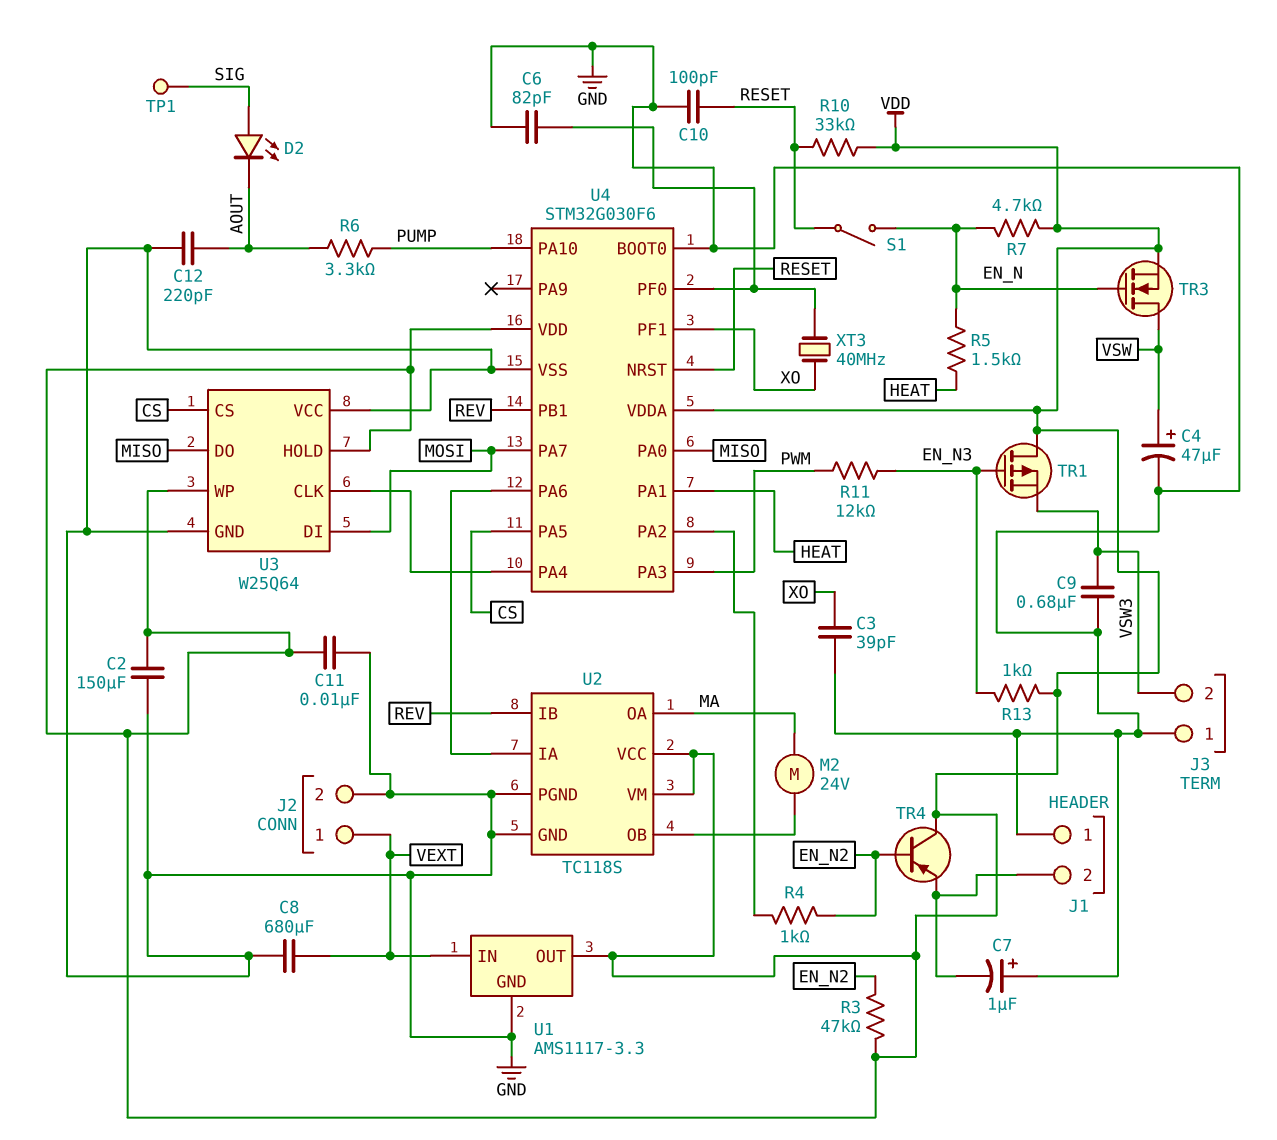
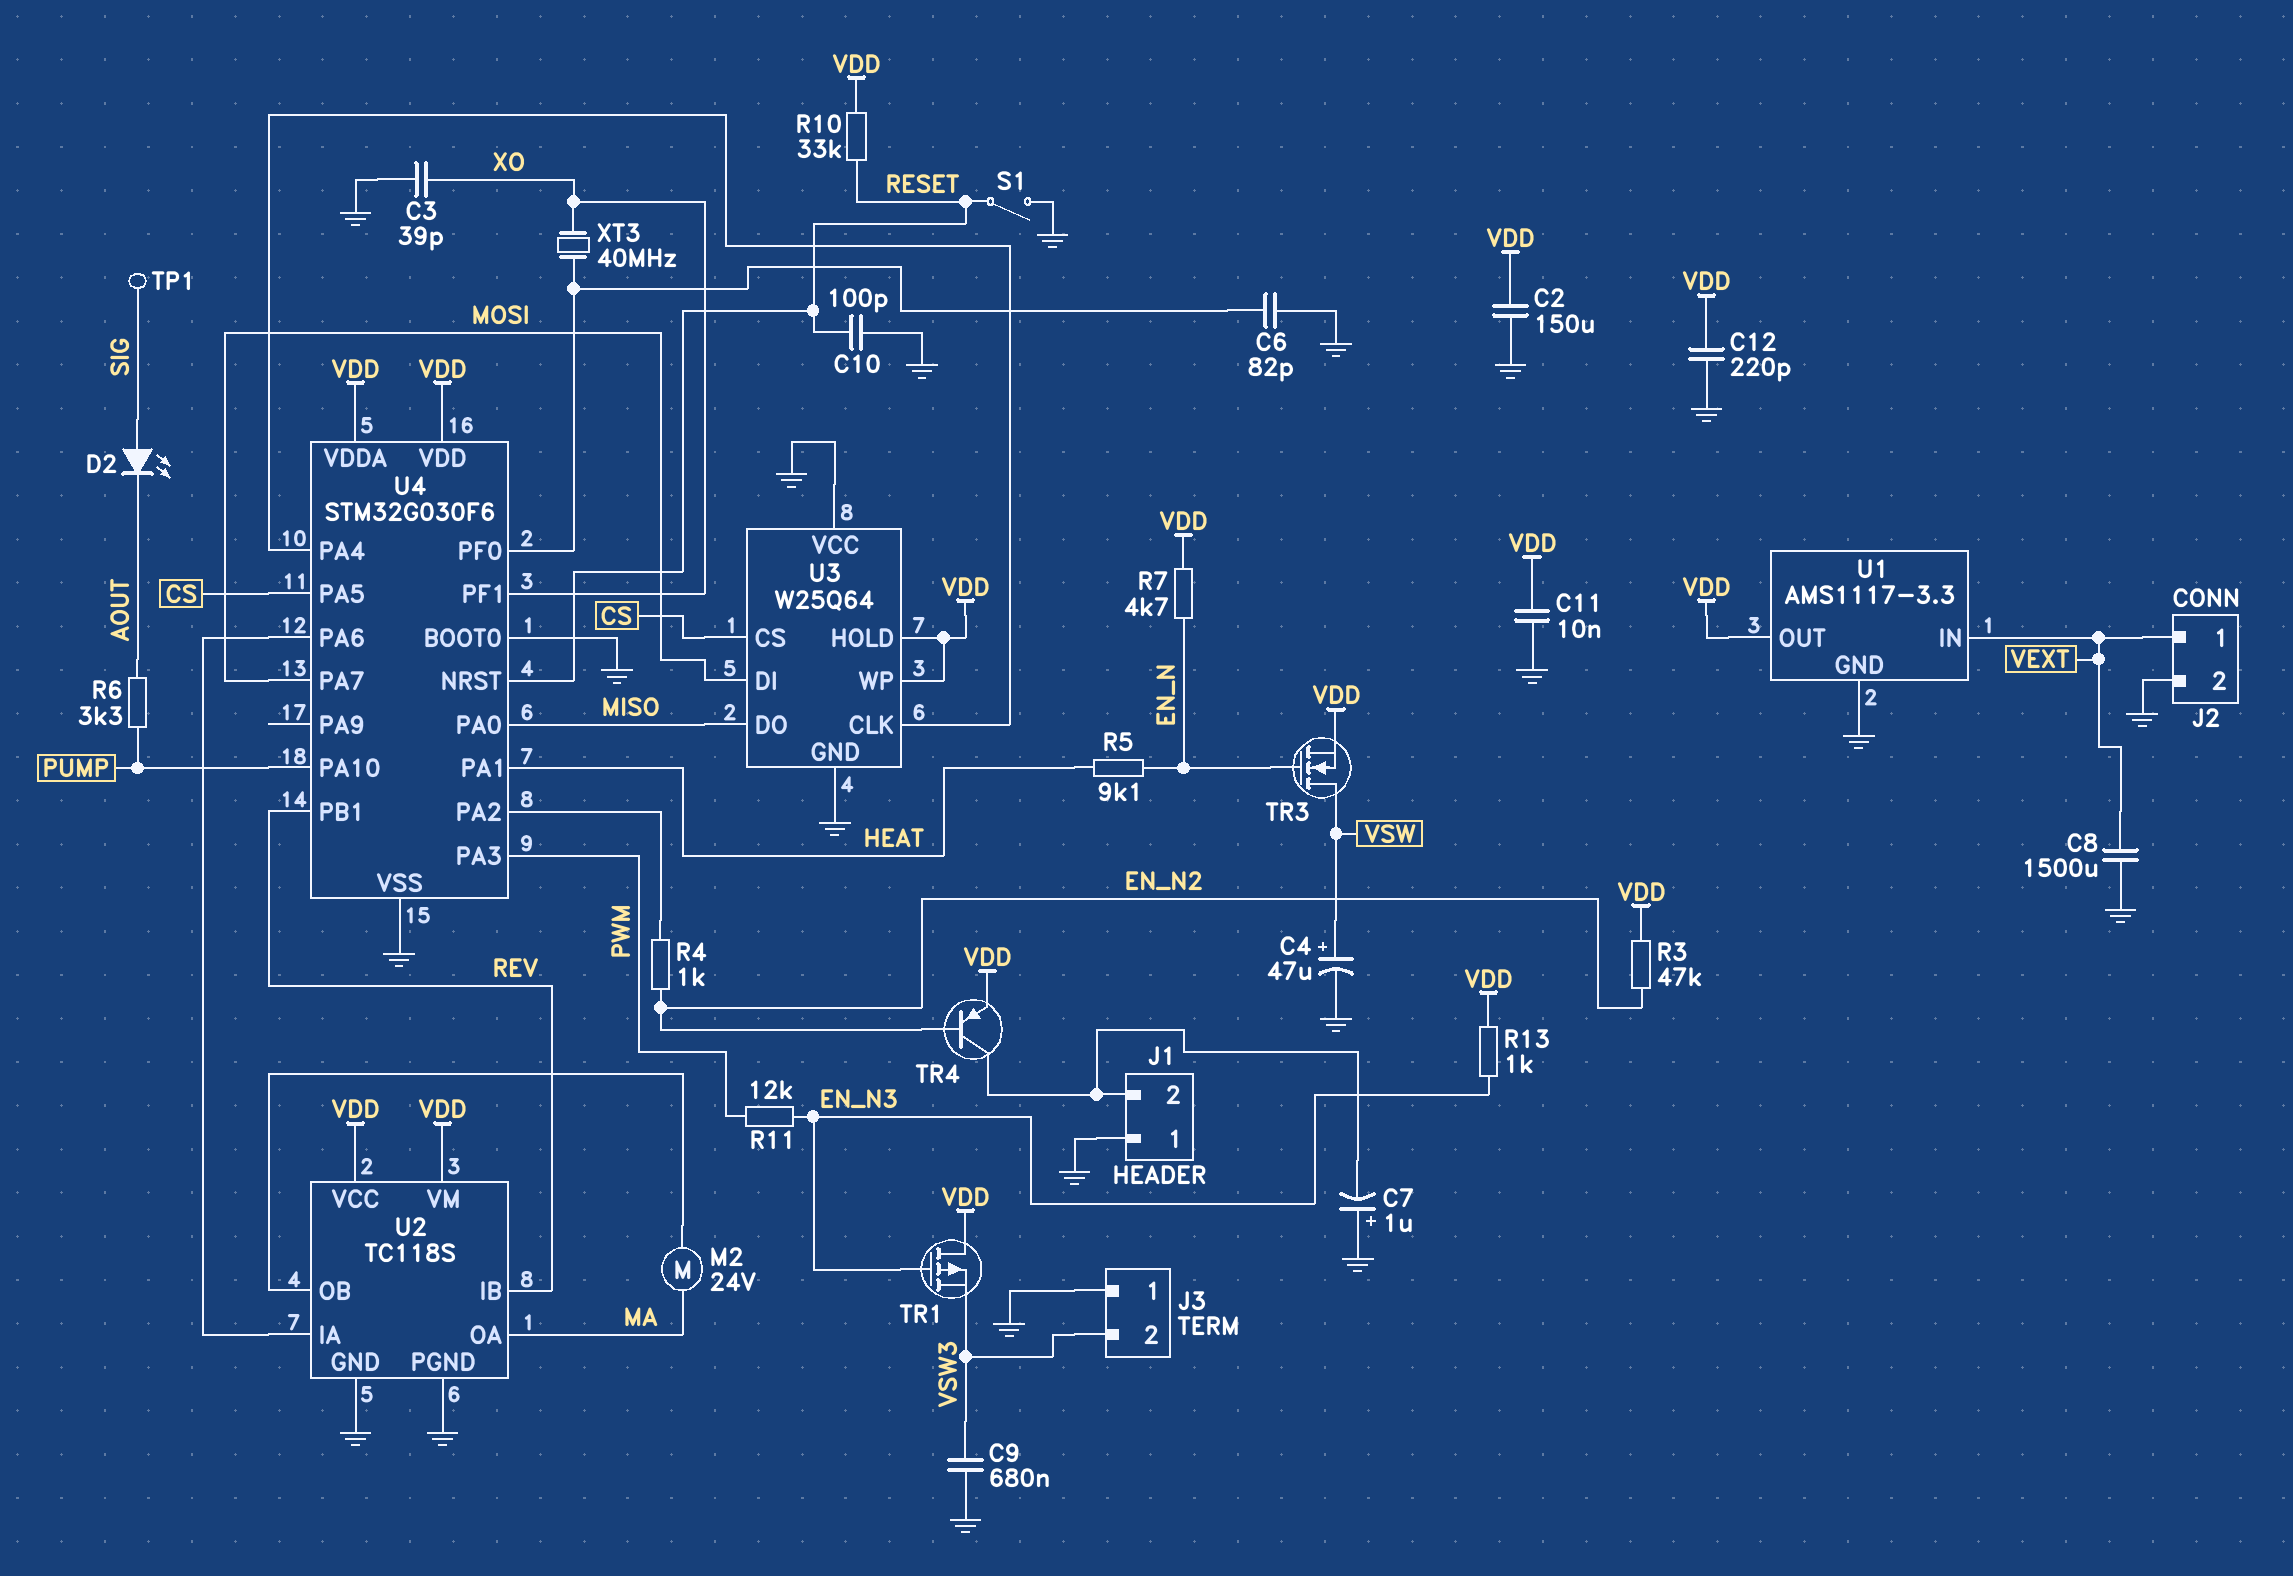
C8: 680uF (GND, VEXT) -> 1500uF (GND, VEXT)
C12: 220pF (AOUT, GND) -> 220pF (GND, VDD)
R5: 1.5k (EN_N, HEAT) -> 9.1k (EN_N, HEAT)
S1: switch (EN_N, RESET) -> switch (GND, RESET)
TR4: PNP (B EN_N2, C VDD, E J1/2) -> PNP (B EN_N2, C J1/2, E VDD)

